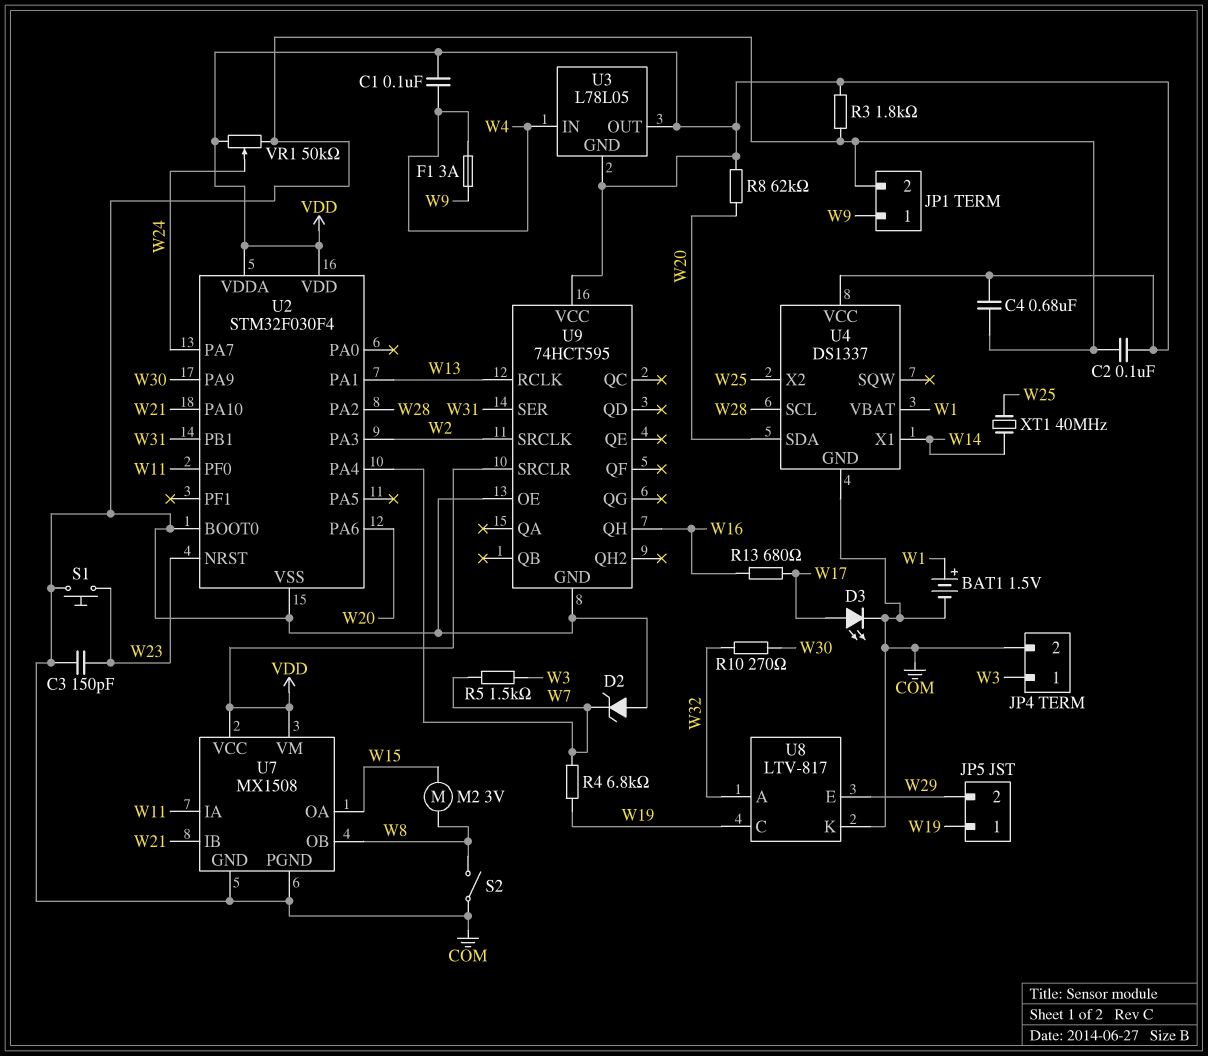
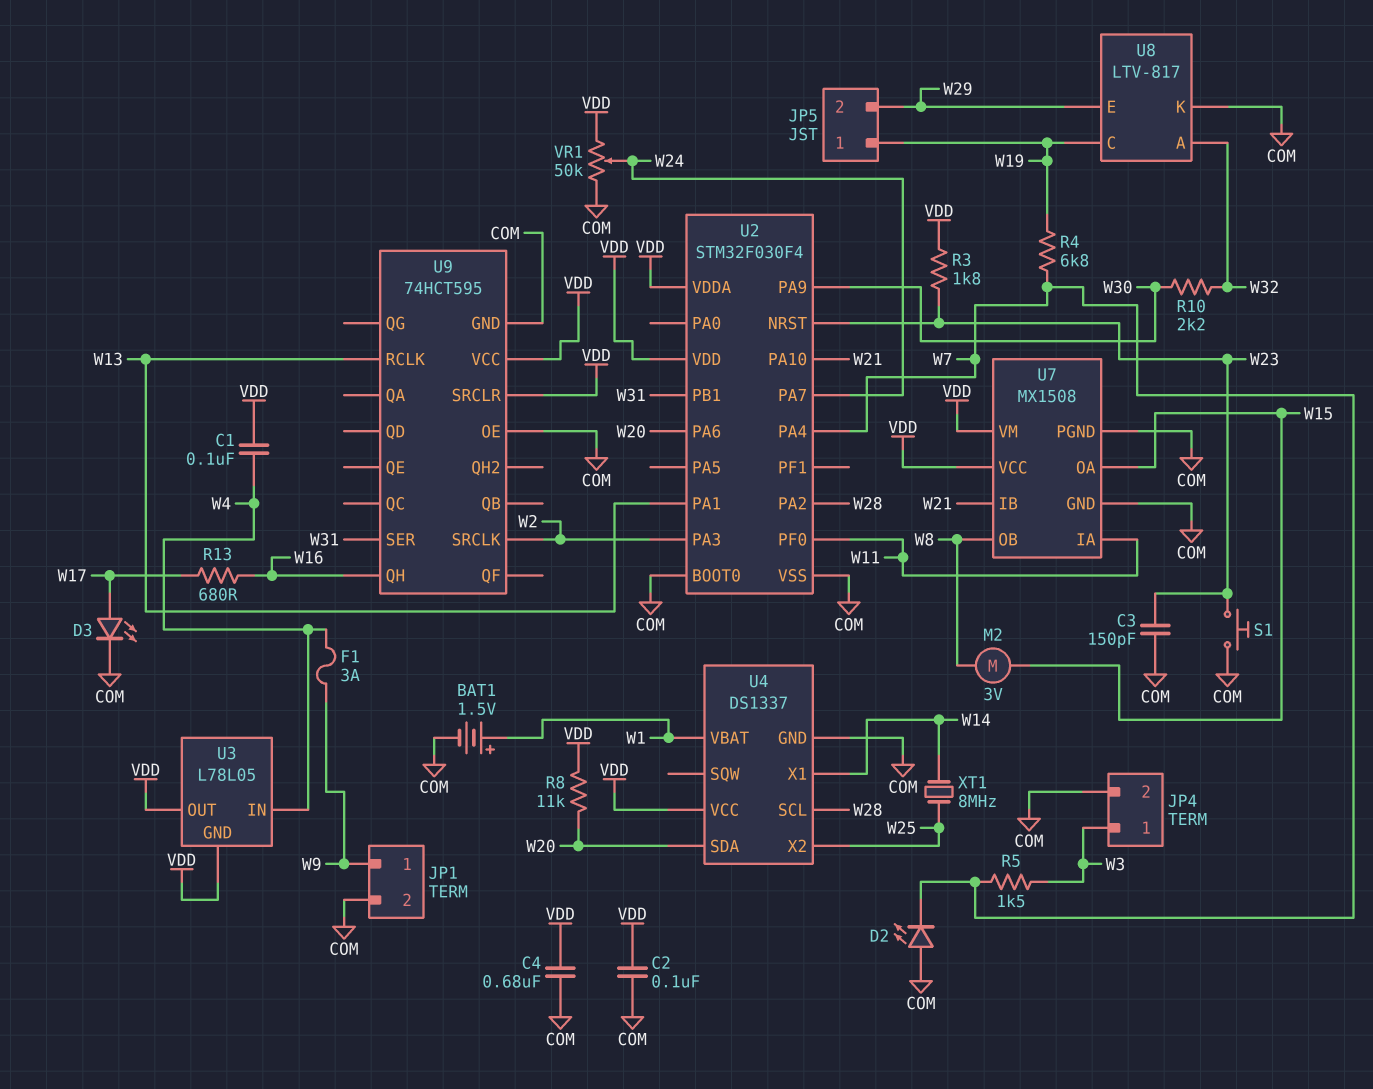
D2: zener (A COM, K W7) -> LED (A COM, K W7)
R3: 1.8k (COM, VDD) -> 1.8k (VDD, W23)
R8: 62k (VDD, W20) -> 11k (VDD, W20)
R10: 270 (W30, W32) -> 2.2k (W30, W32)
S2: switch (COM, W8) -> none
XT1: 40MHz (W14, W25) -> 8MHz (W14, W25)

